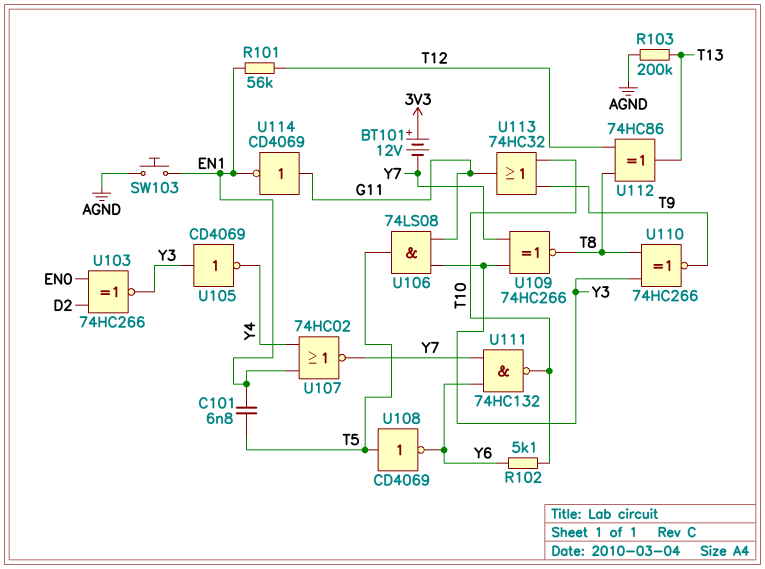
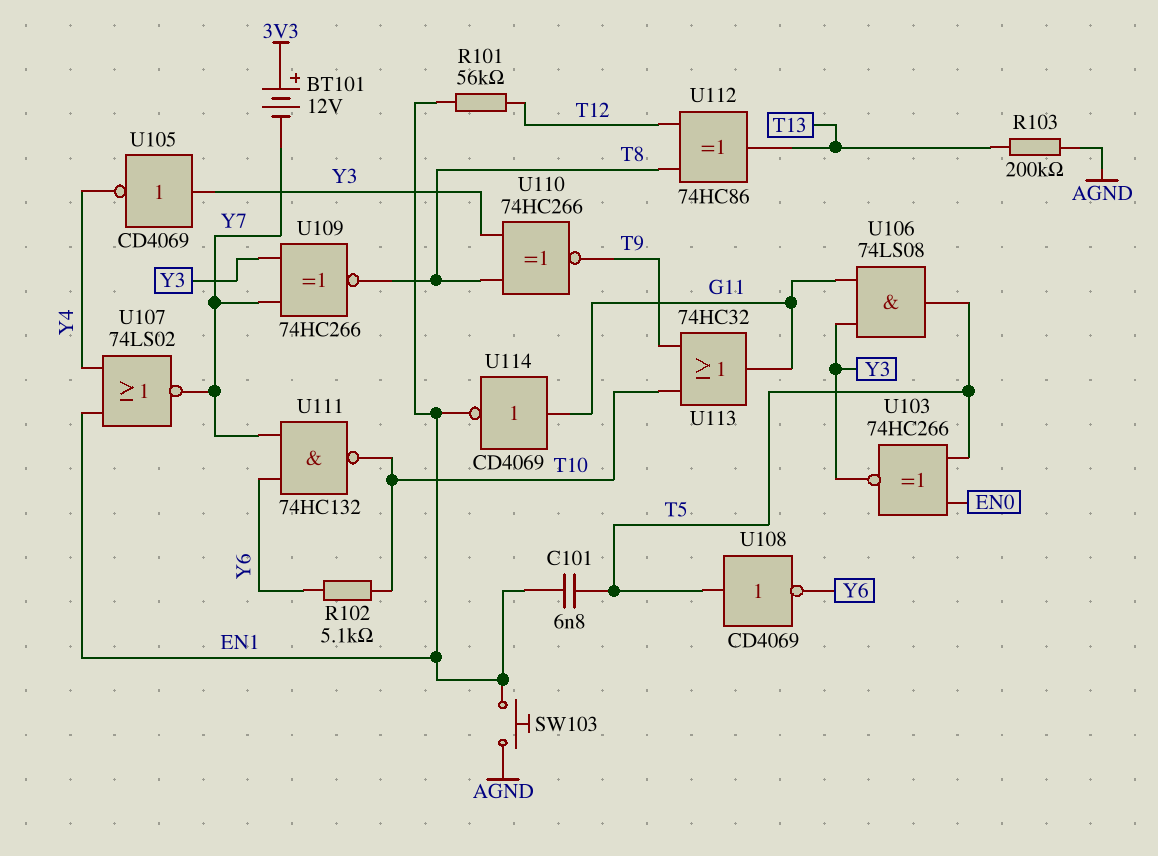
U103: XNOR 74HC266 (in D2, in EN0, out Y3) -> XNOR 74HC266 (in EN0, in T5, out Y3)
U107: NOR 74HC02 (in EN1, in Y4, out Y7) -> NOR 74LS02 (in EN1, in Y4, out Y7)

